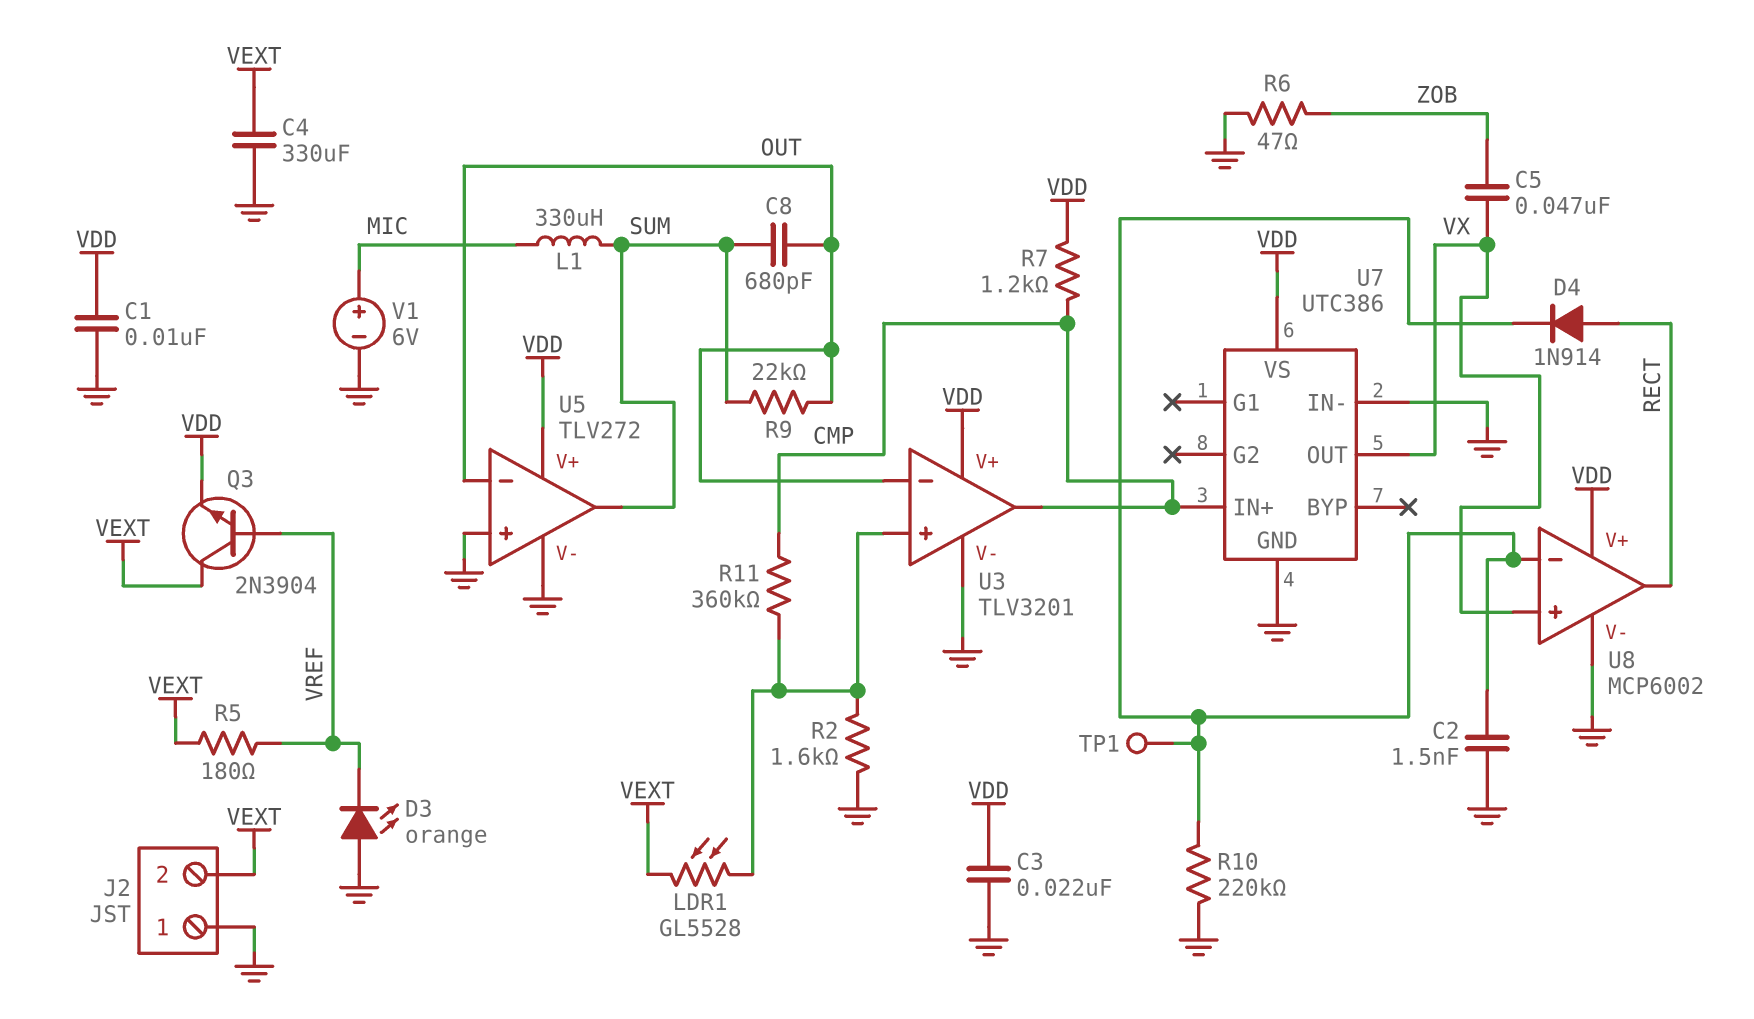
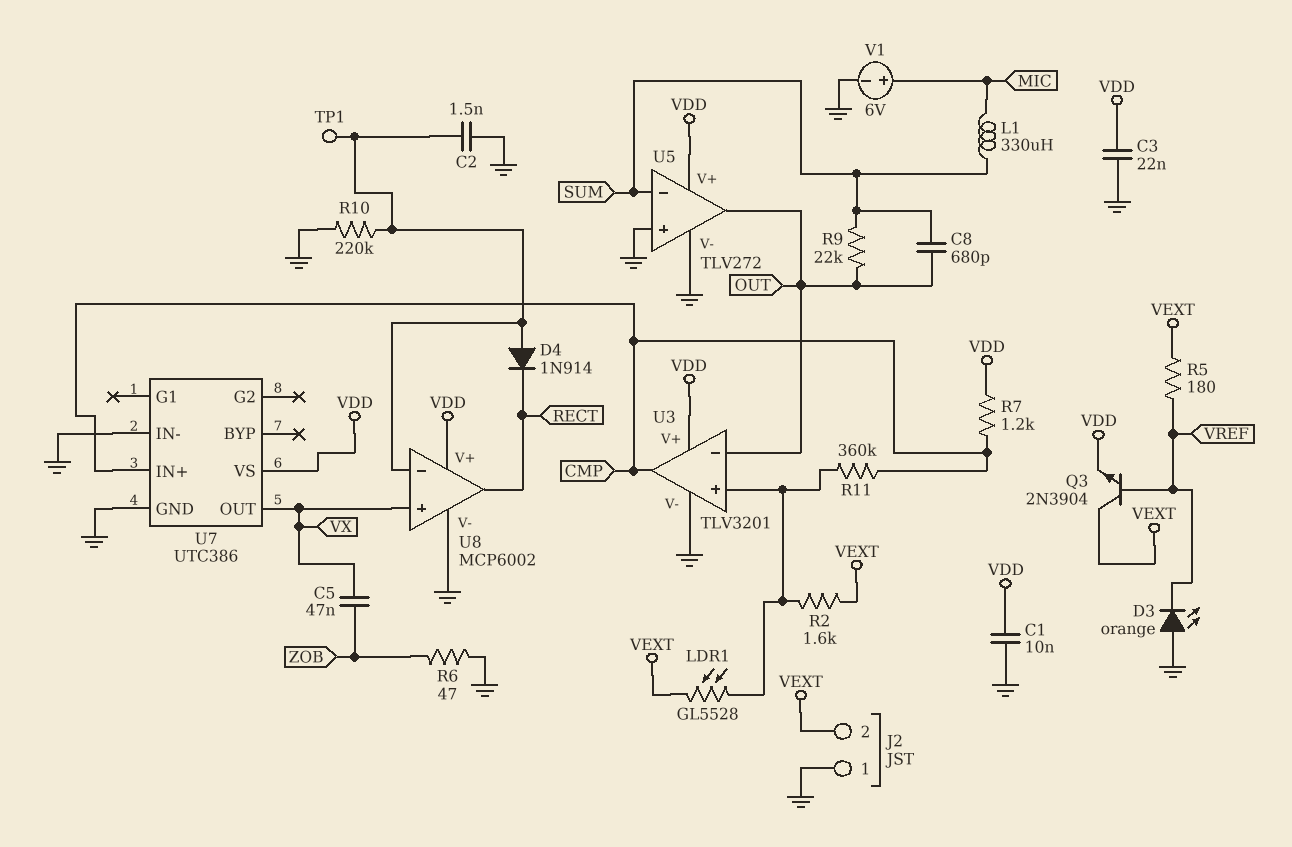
C4: 330uF (GND, VEXT) -> none
D4: diode 1N914 (A RECT, K U8/in-) -> diode 1N914 (A U8/in-, K RECT)
R2: 1.6k (GND, U3/in+) -> 1.6k (U3/in+, VEXT)
U5 pin in-: OUT -> SUM
U5 pin out: SUM -> OUT

